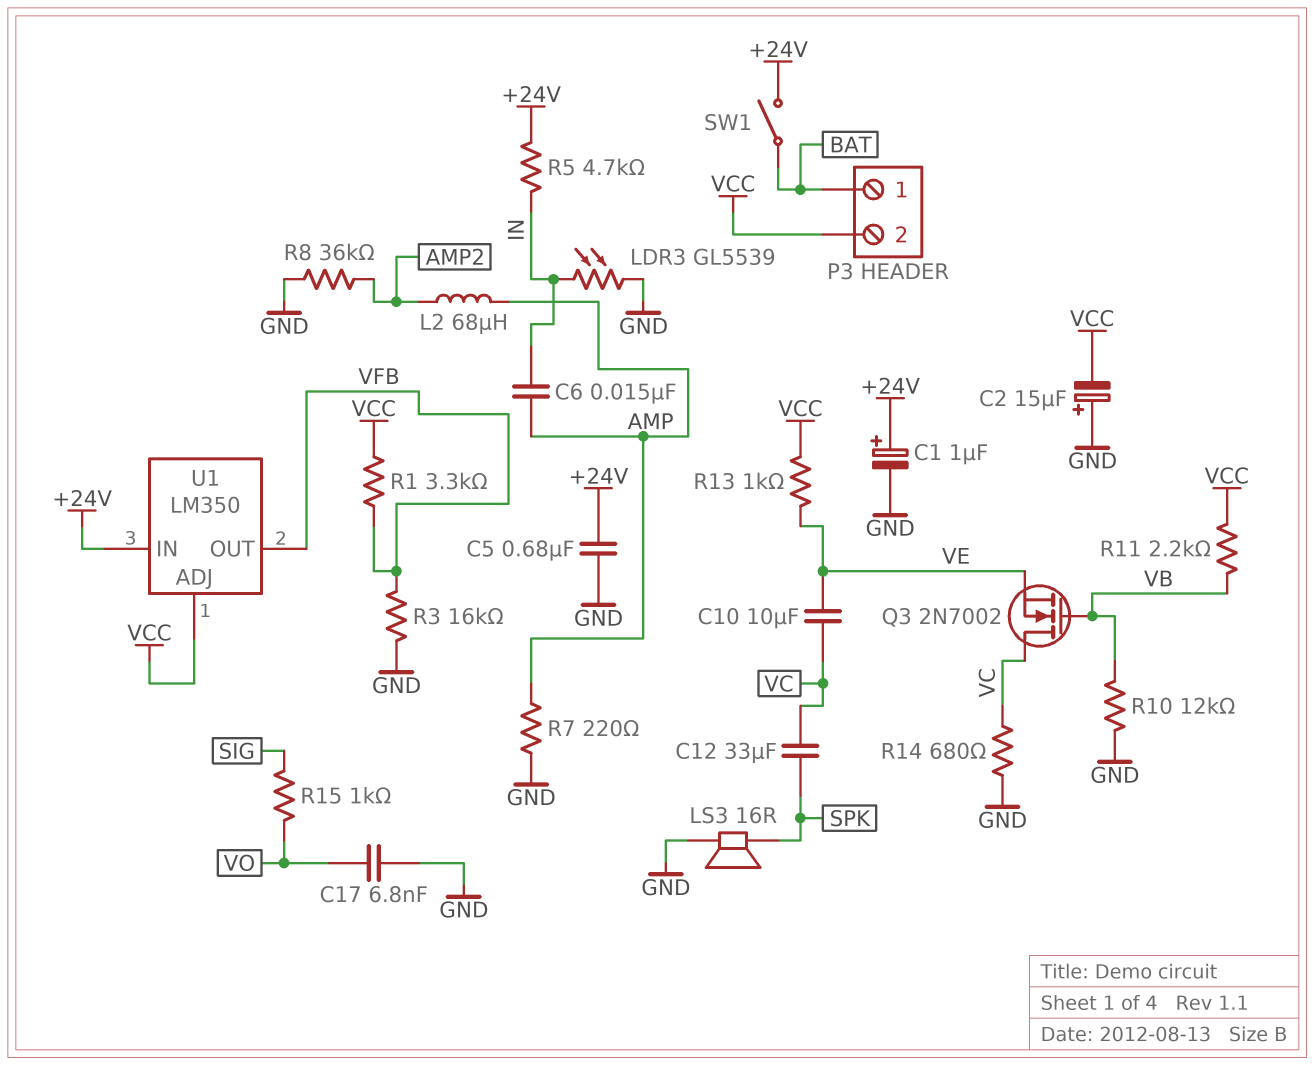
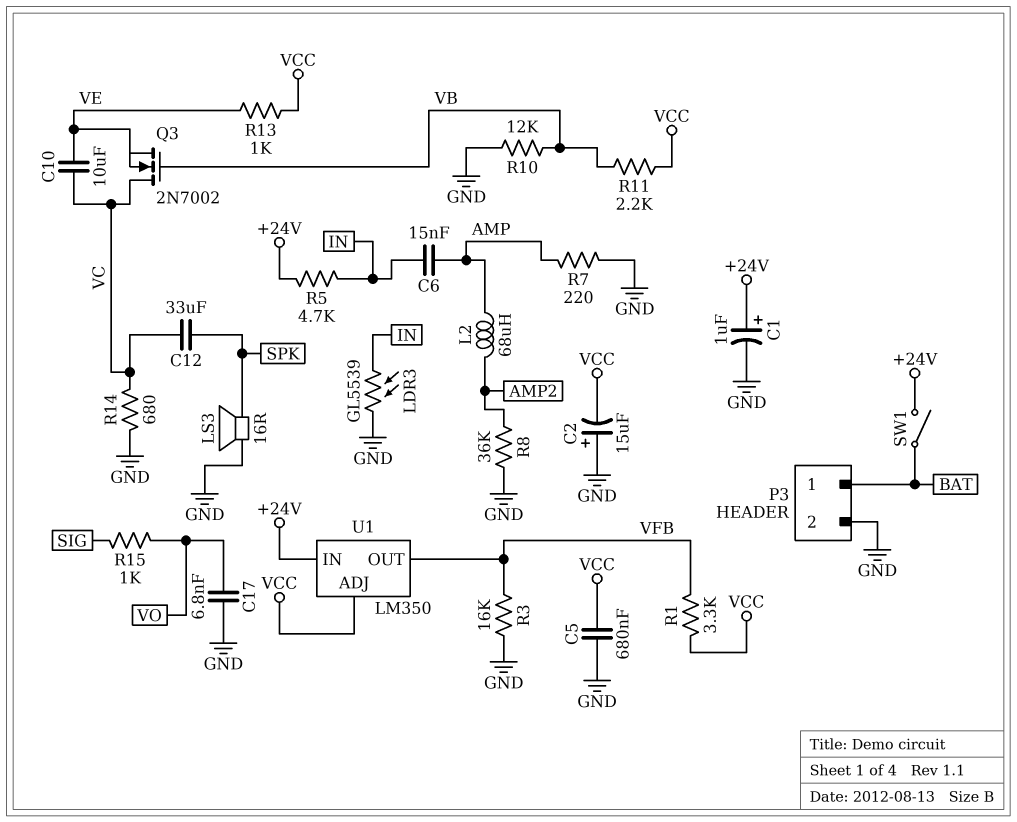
C5: 680nF (+24V, GND) -> 680nF (GND, VCC)
P3 pin 2: VCC -> GND

